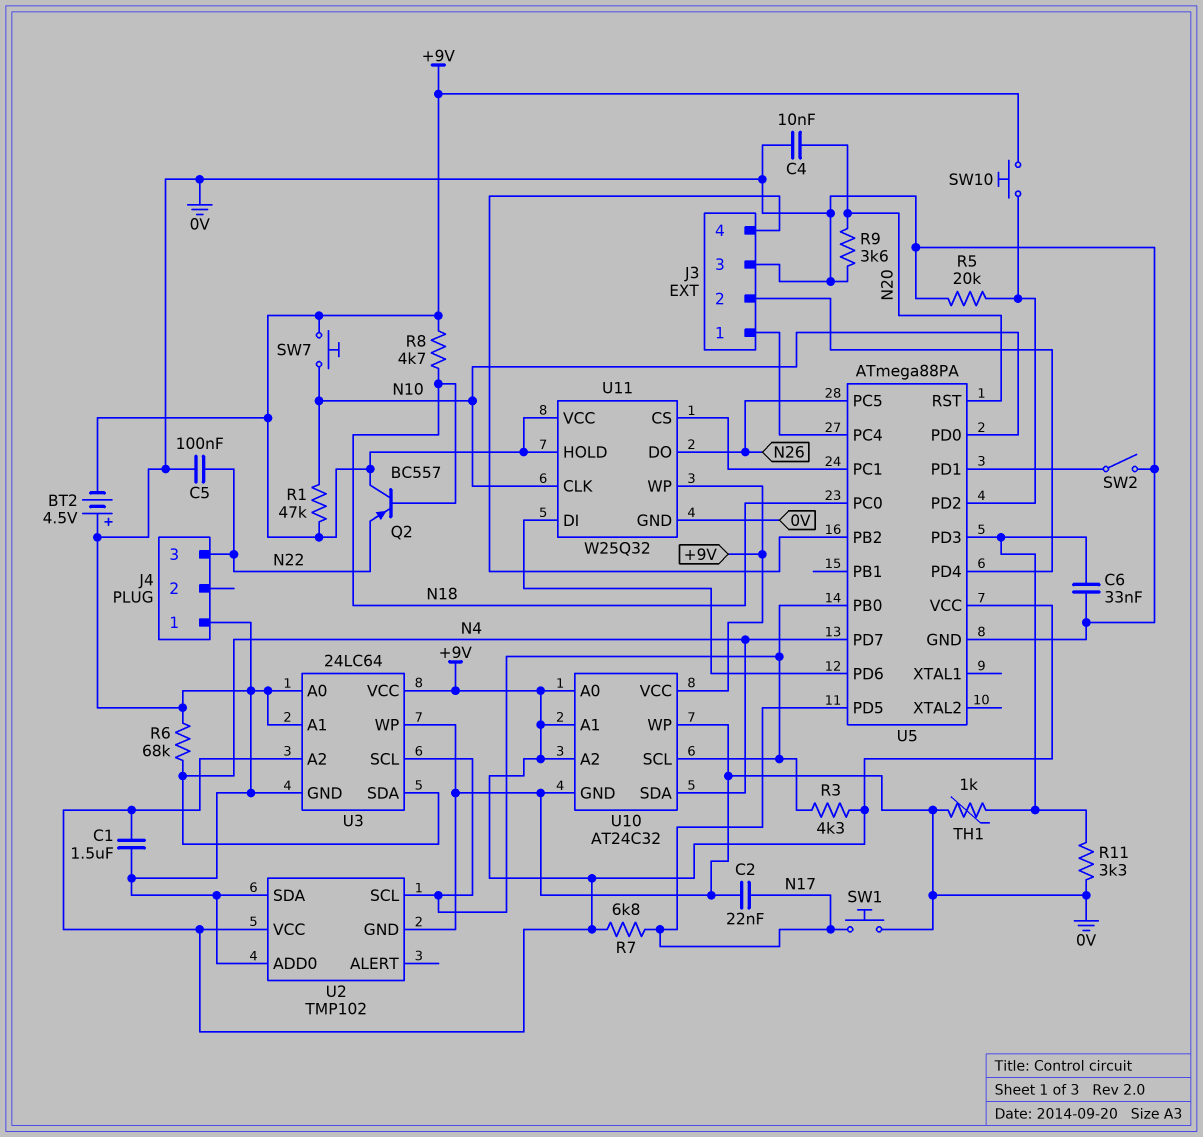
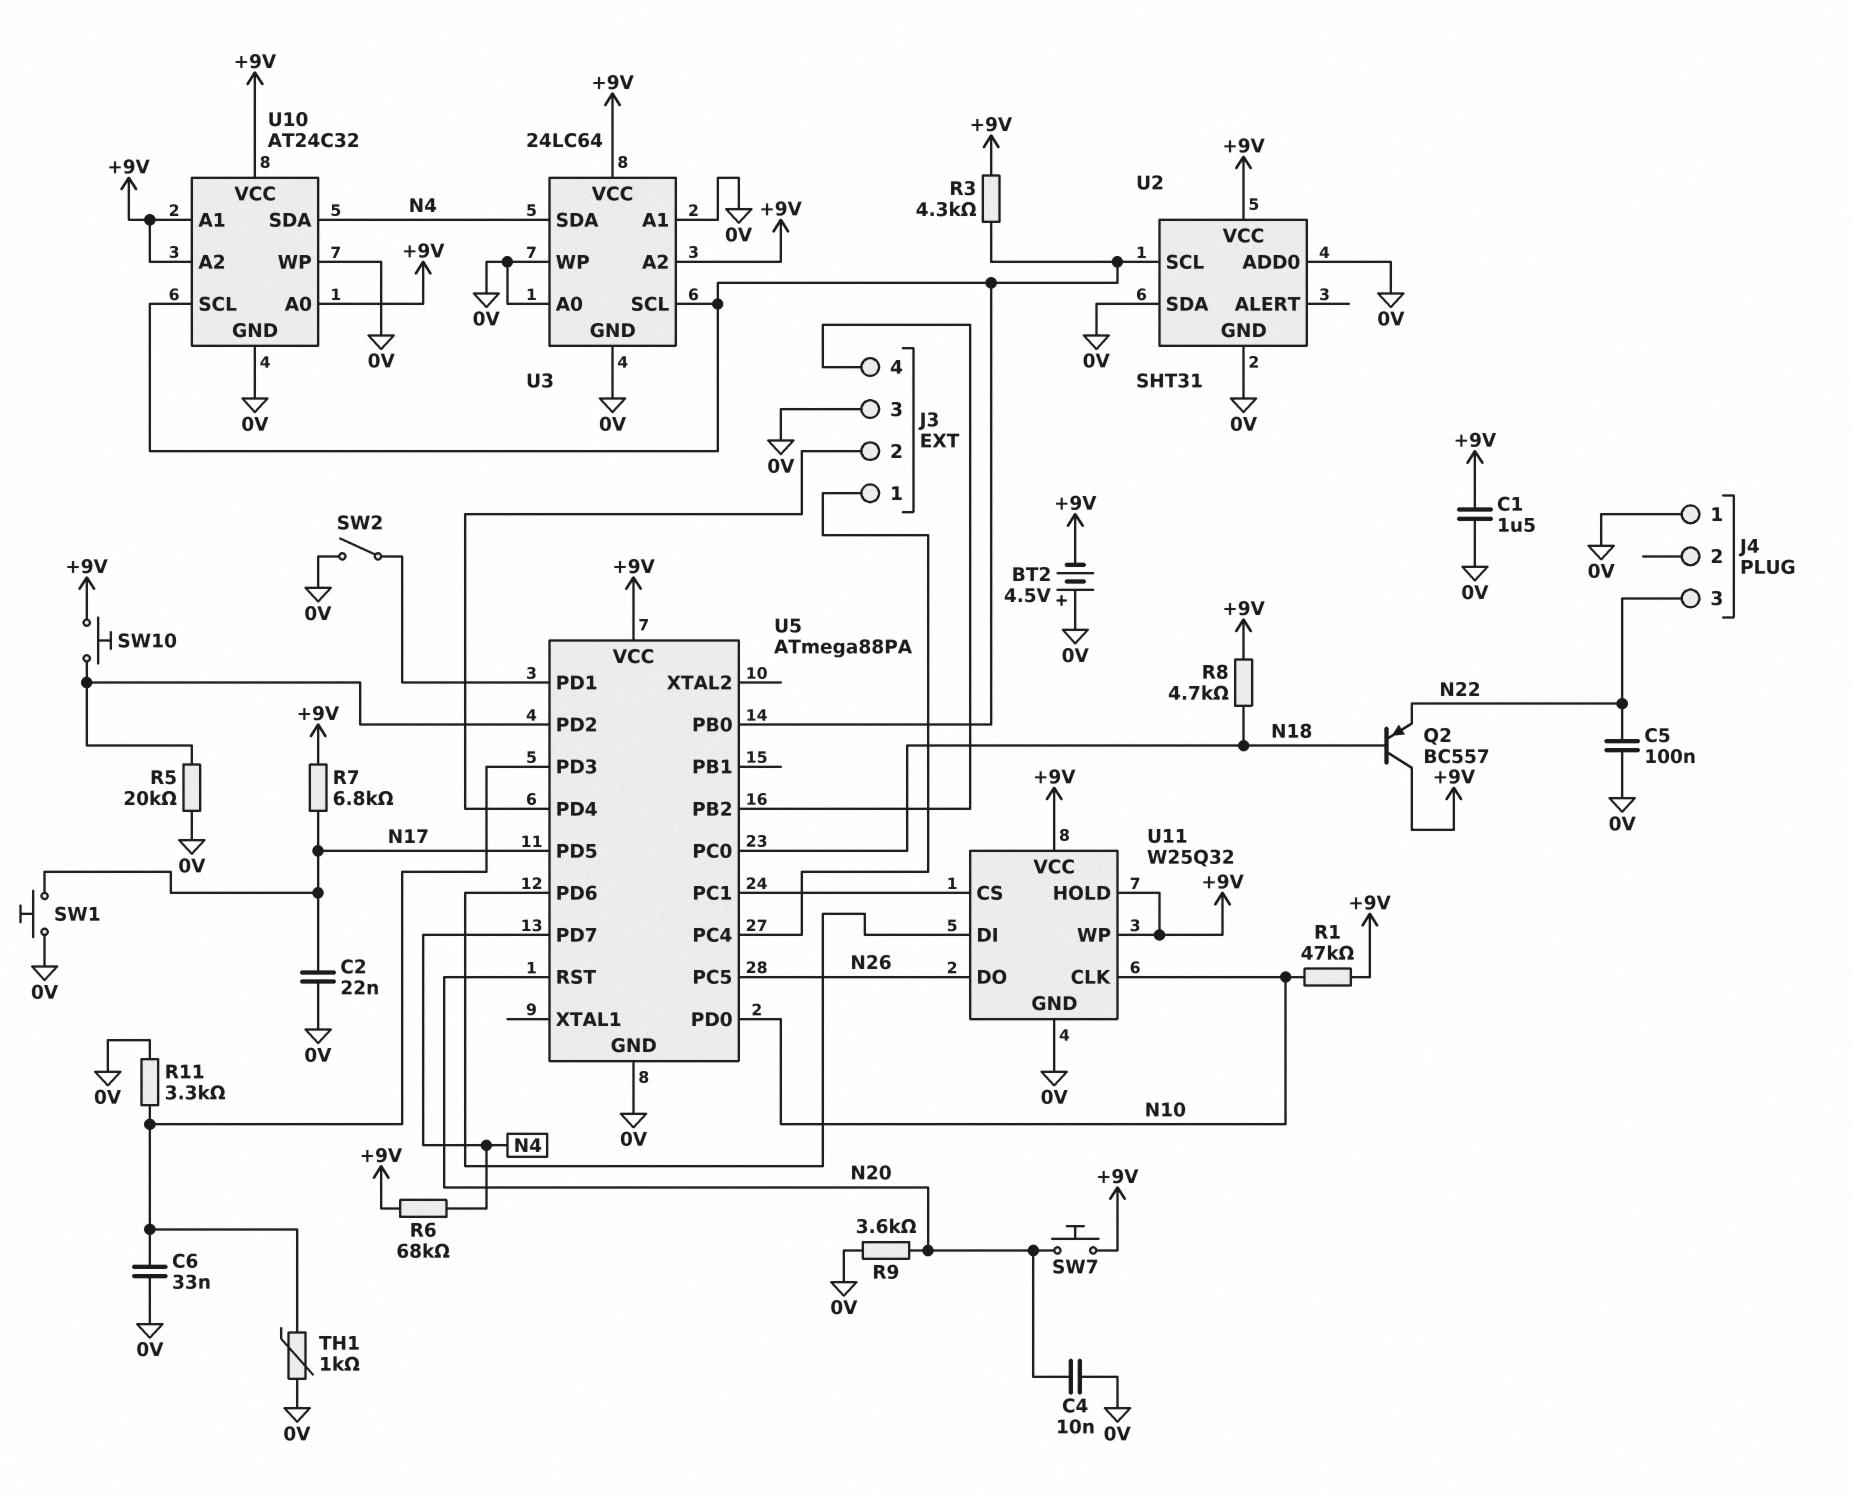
R6: 68k (0V, N4) -> 68k (+9V, N4)
SW7: button (+9V, N10) -> button (+9V, N20)
U2: TMP102 -> SHT31

